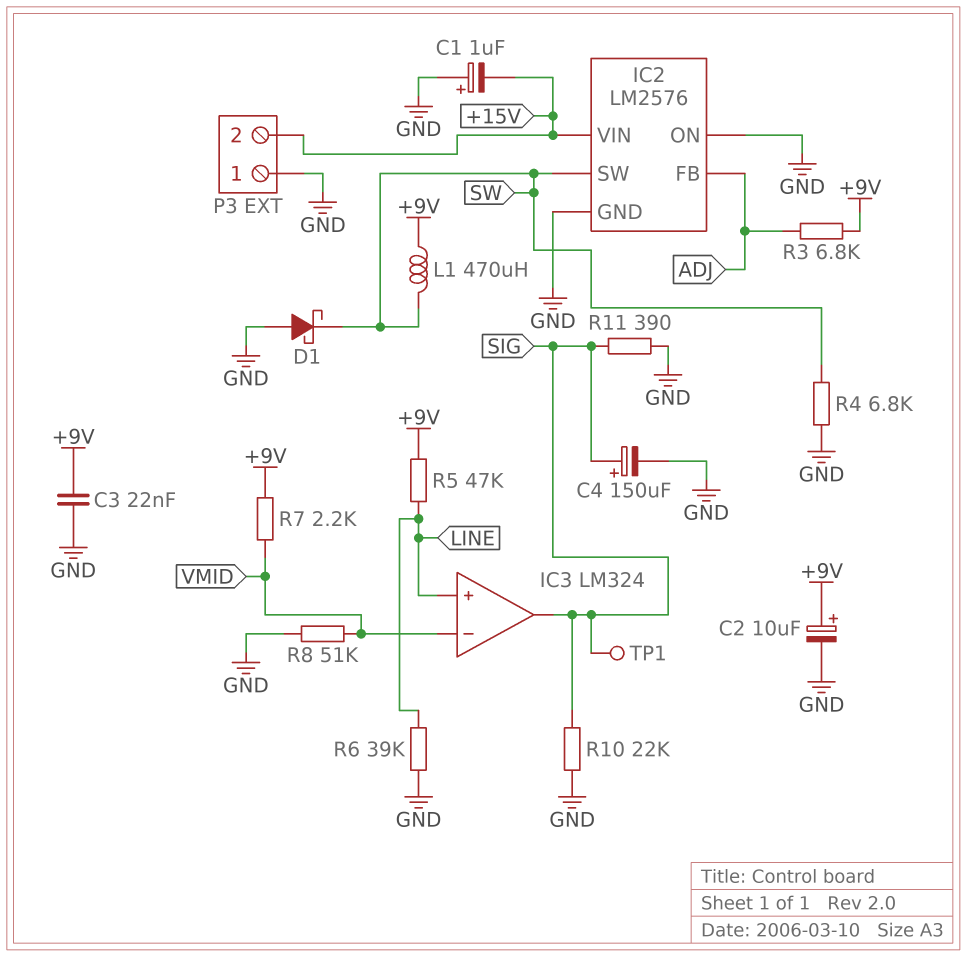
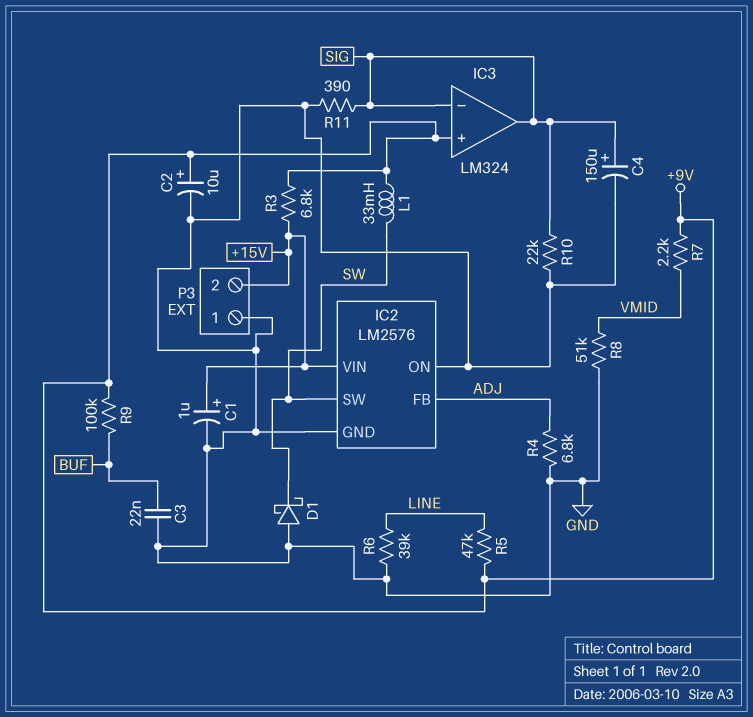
C1: 1uF (plus GND, minus +15V) -> 1uF (plus +15V, minus GND)
C3: 22nF (+9V, GND) -> 22nF (BUF, GND)
IC3 pin in+: LINE -> +9V
IC3 pin in-: VMID -> SIG
L1: 470uH (+9V, SW) -> 33mH (+9V, SW)
R3: 6.8k (+9V, ADJ) -> 6.8k (+9V, +15V)
R4: 6.8k (GND, SW) -> 6.8k (ADJ, GND)
R9: none -> 100k (+9V, BUF)
TP1: test point (SIG) -> none

